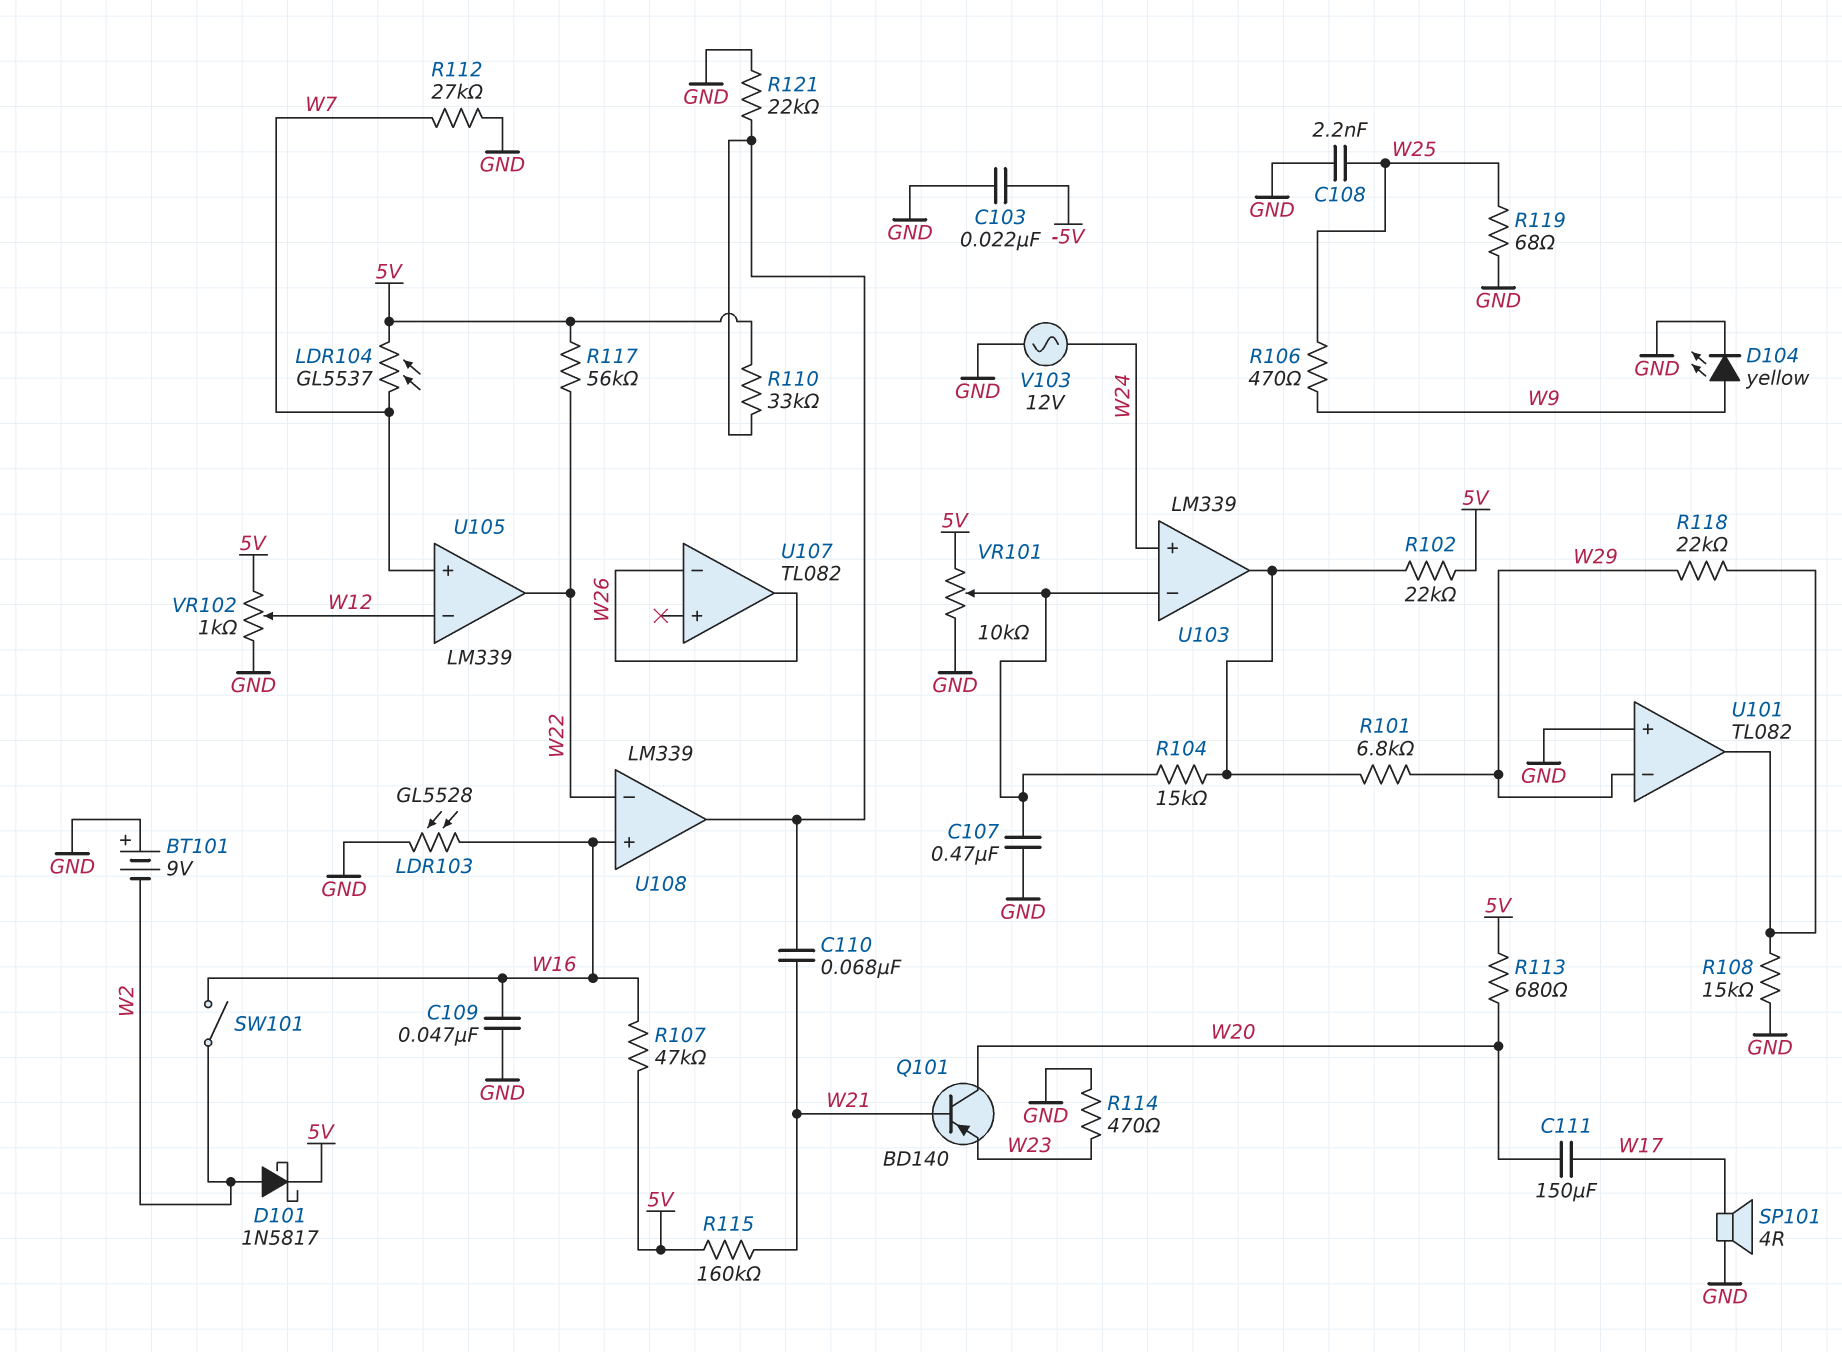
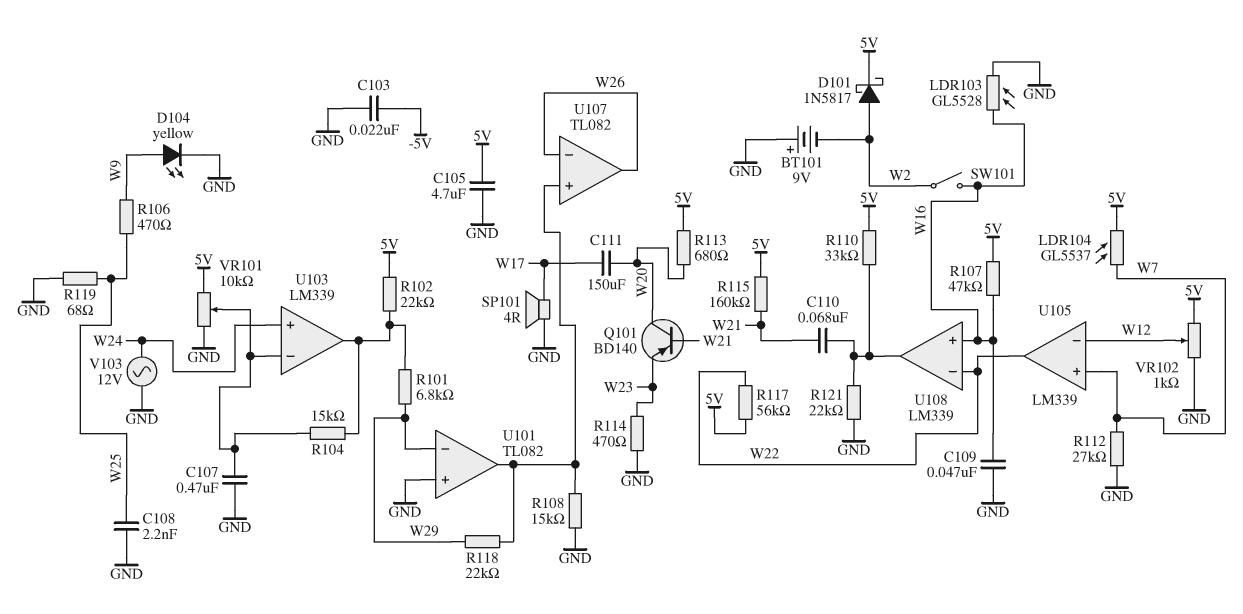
C105: none -> 4.7uF (5V, GND)
U107 pin in+: none -> U101/out

